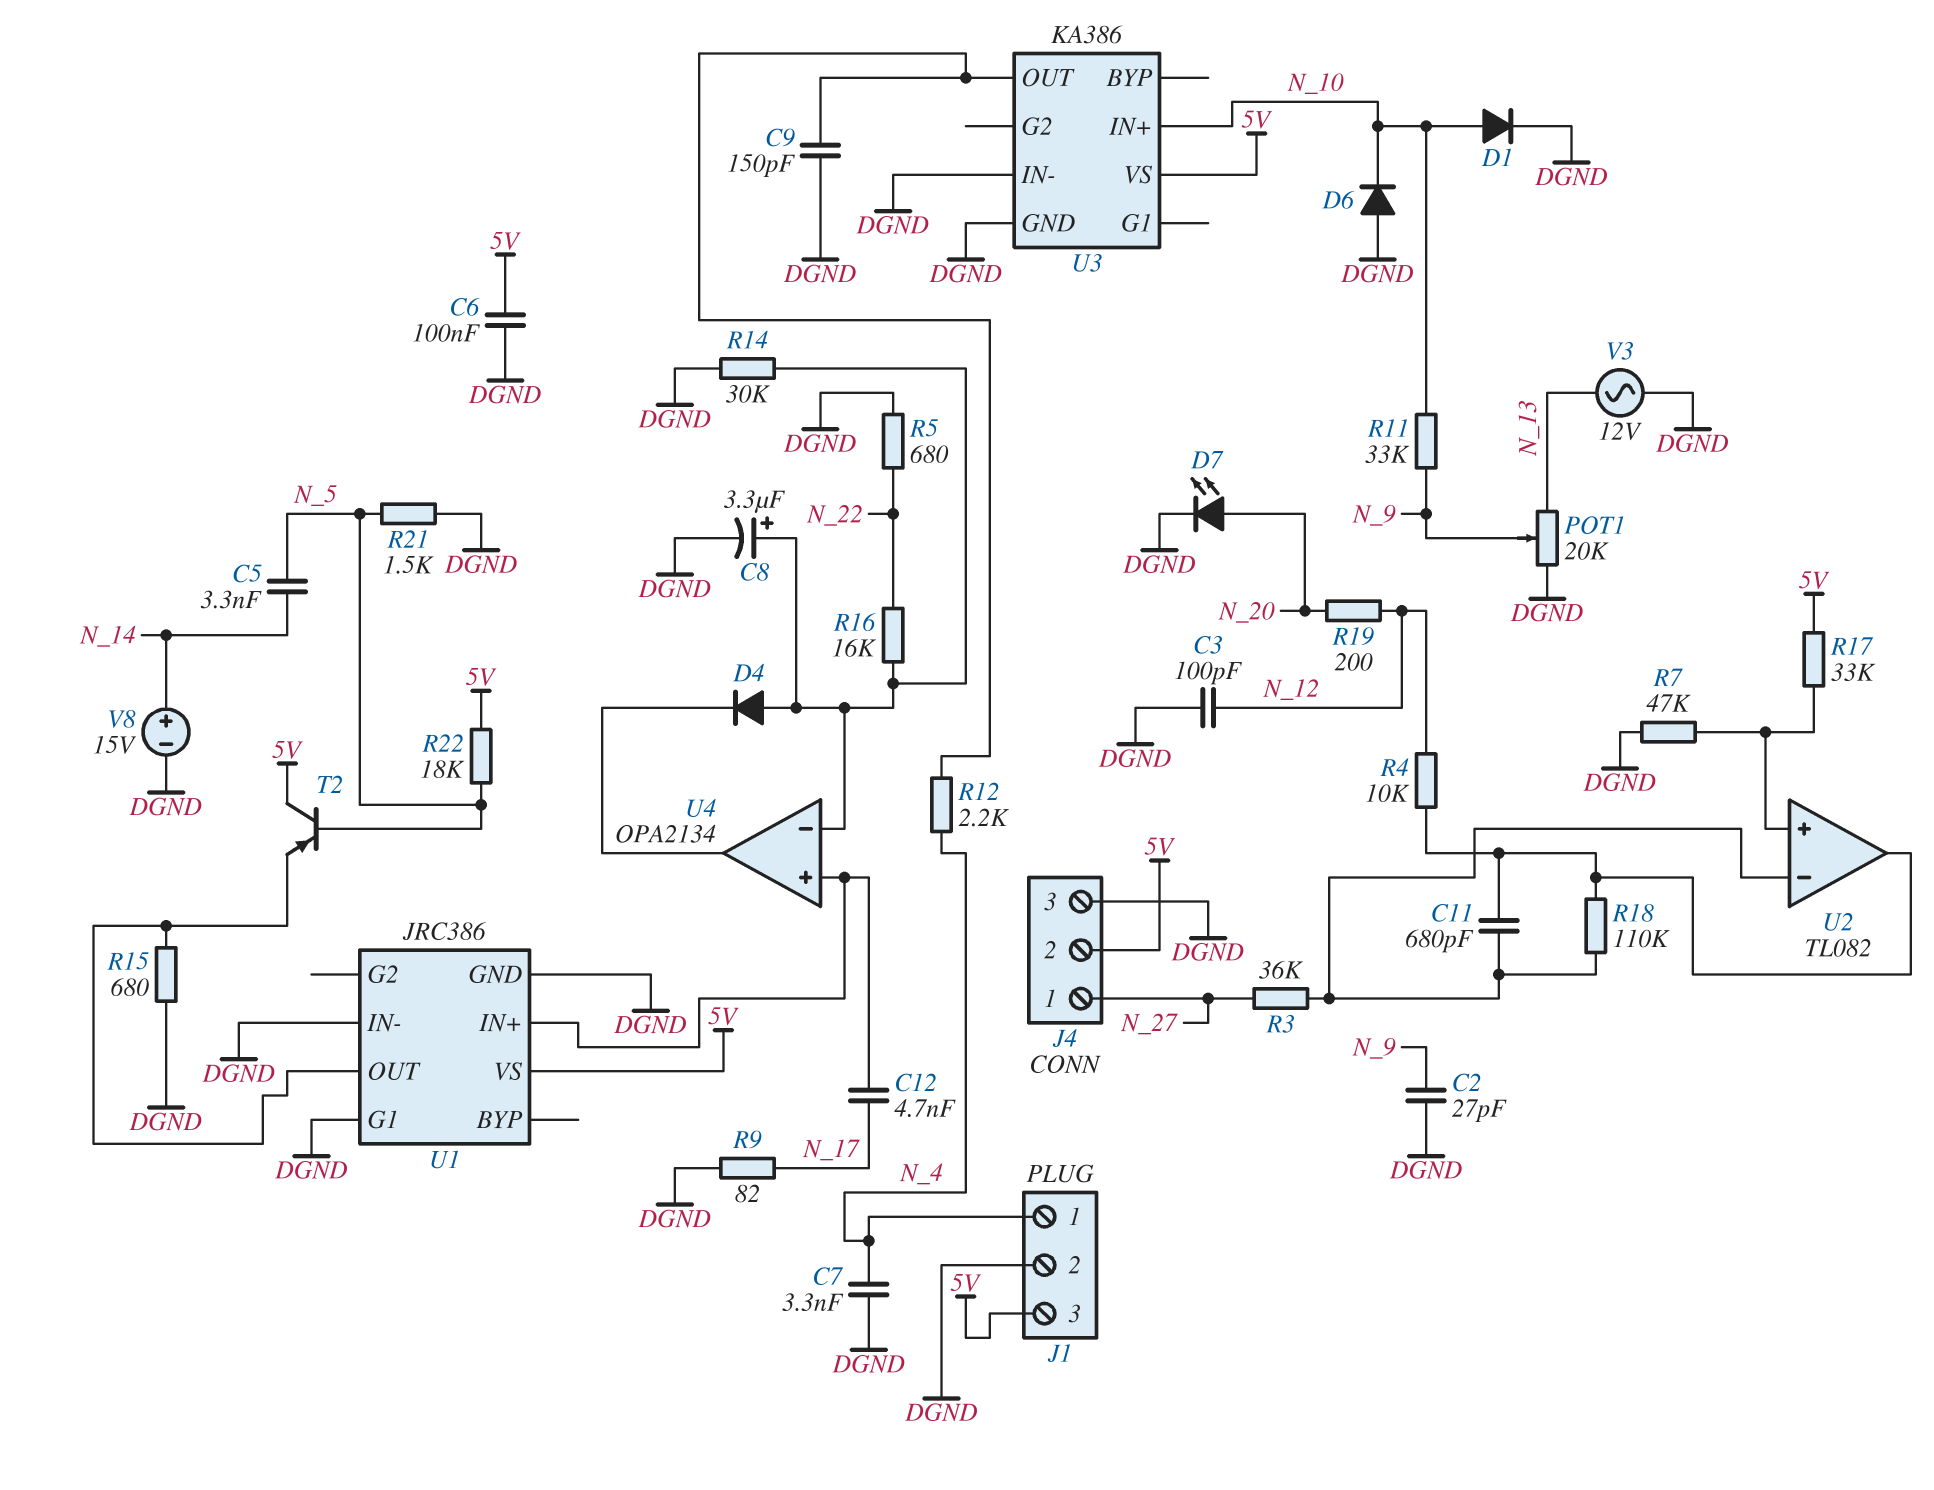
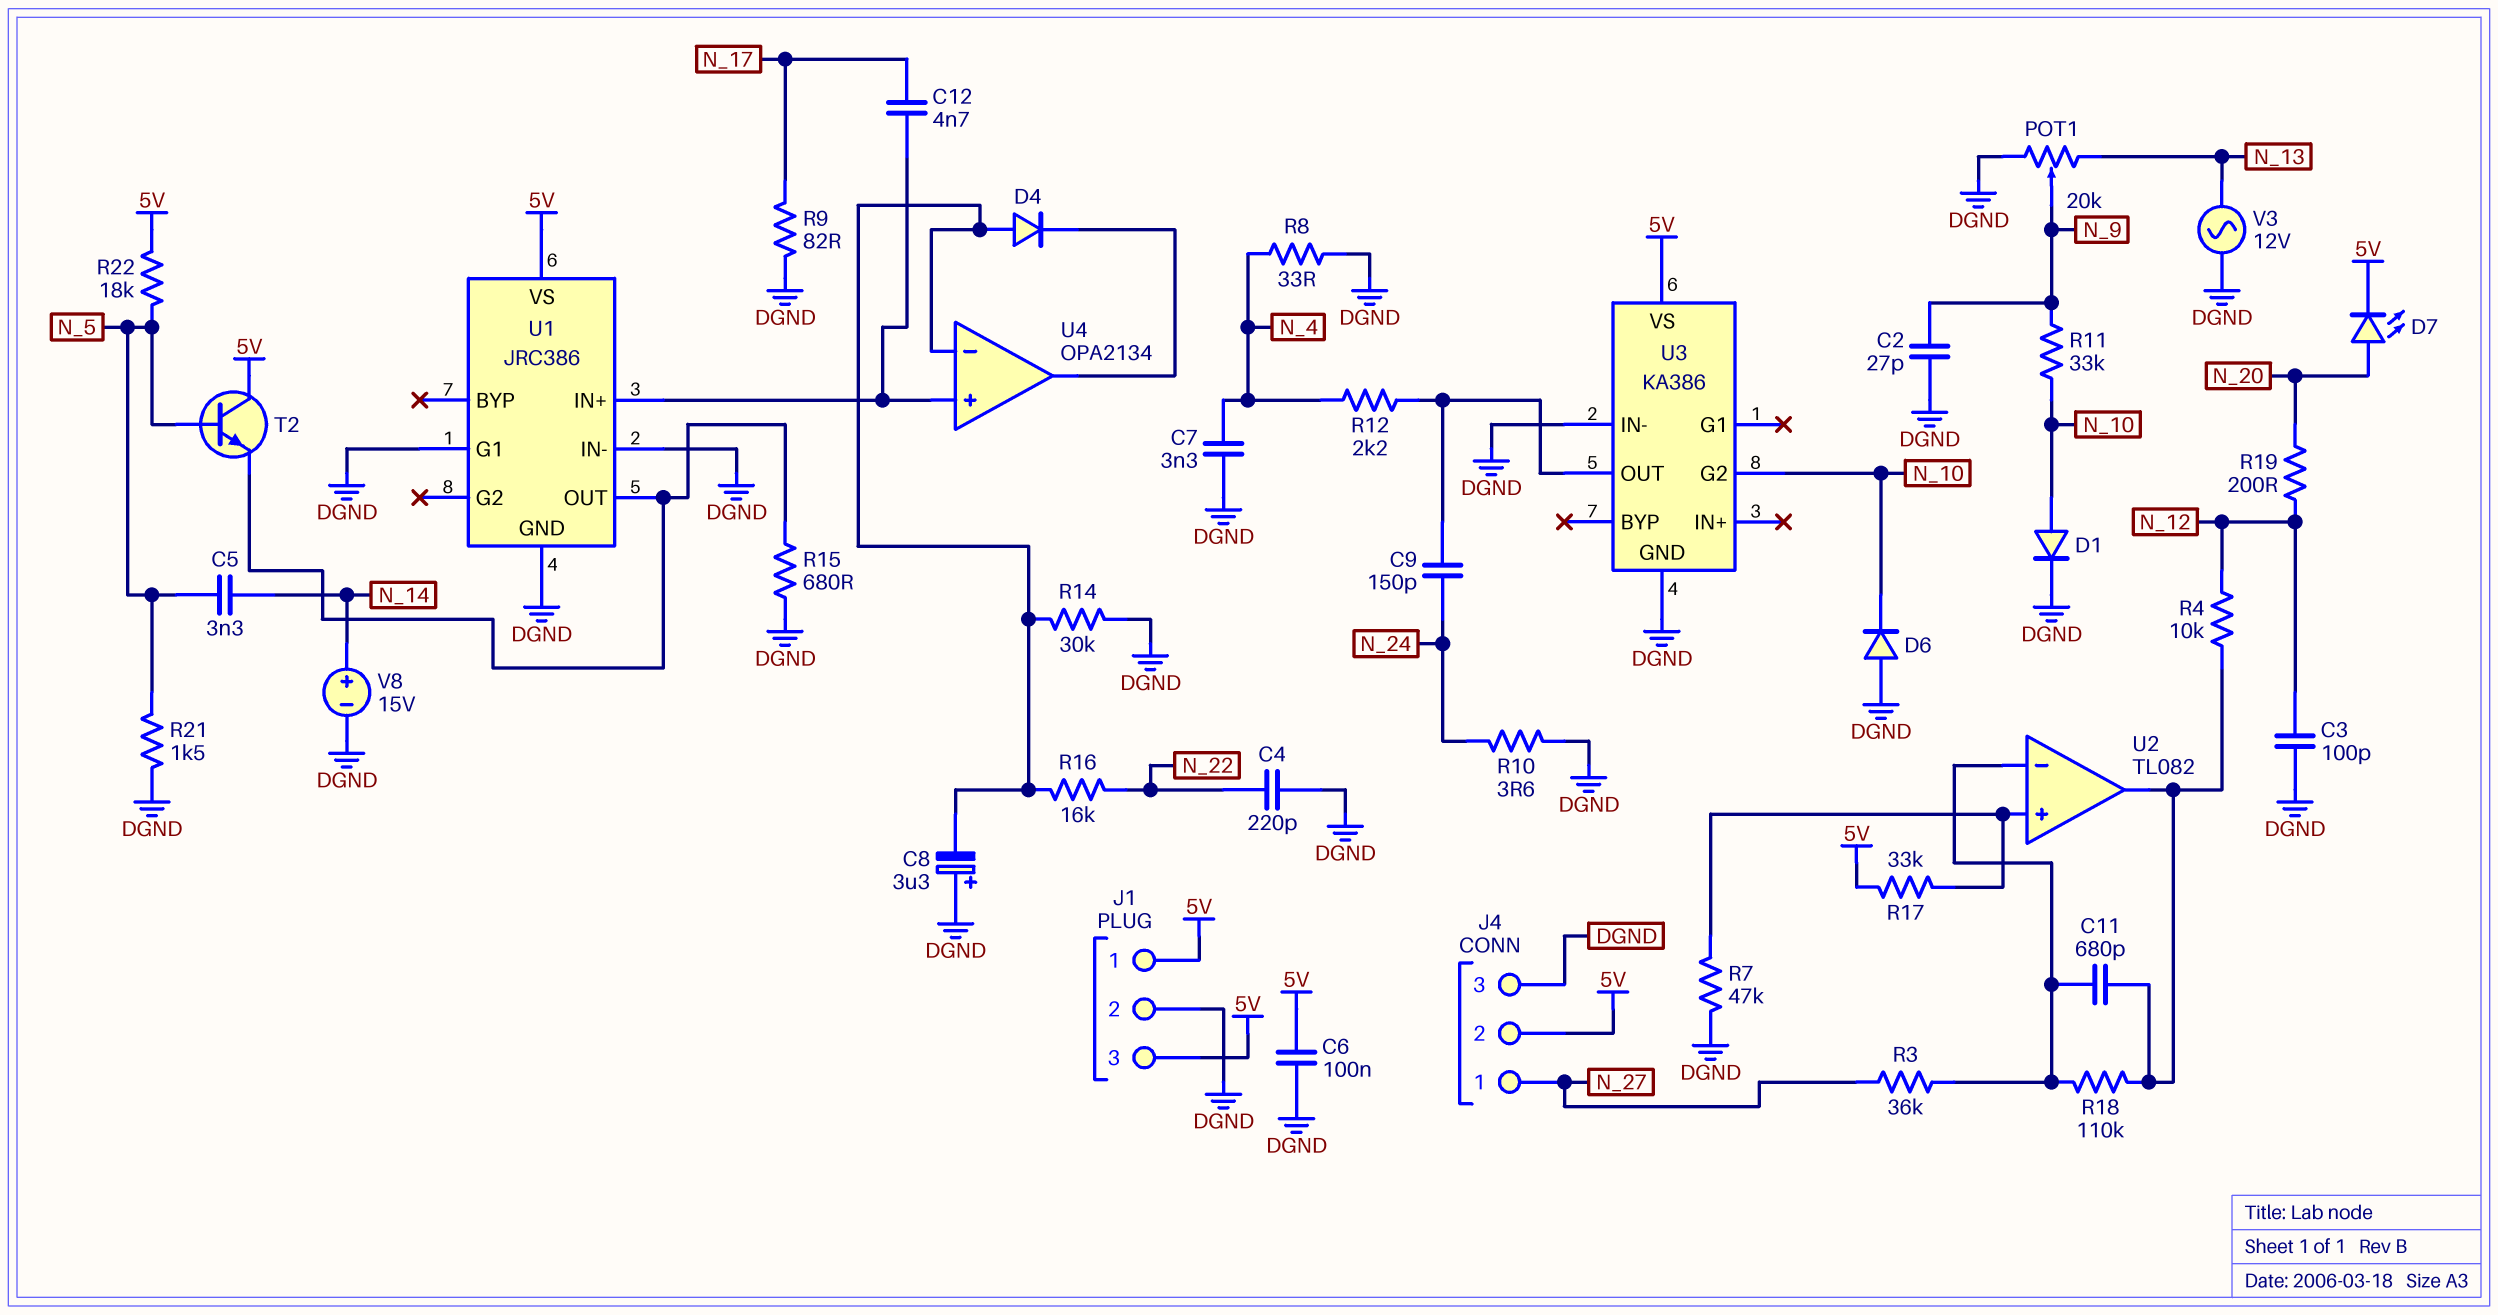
C4: none -> 220pF (DGND, N_22)
C8: 3.3uF (plus U4/in-, minus DGND) -> 3.3uF (plus DGND, minus U4/in-)
C9: 150pF (DGND, U3/OUT) -> 150pF (N_24, U3/OUT)
D7: LED (A N_20, K DGND) -> LED (A N_20, K 5V)
J1 pin 1: N_4 -> 5V
R5: 680 (DGND, N_22) -> none
R8: none -> 33 (DGND, N_4)
R10: none -> 3.6 (DGND, N_24)
T2: PNP (B N_5, C 5V, E U1/OUT) -> NPN (B N_5, C 5V, E U1/OUT)
U3 pin G2: none -> N_10
U3 pin IN+: N_10 -> none

